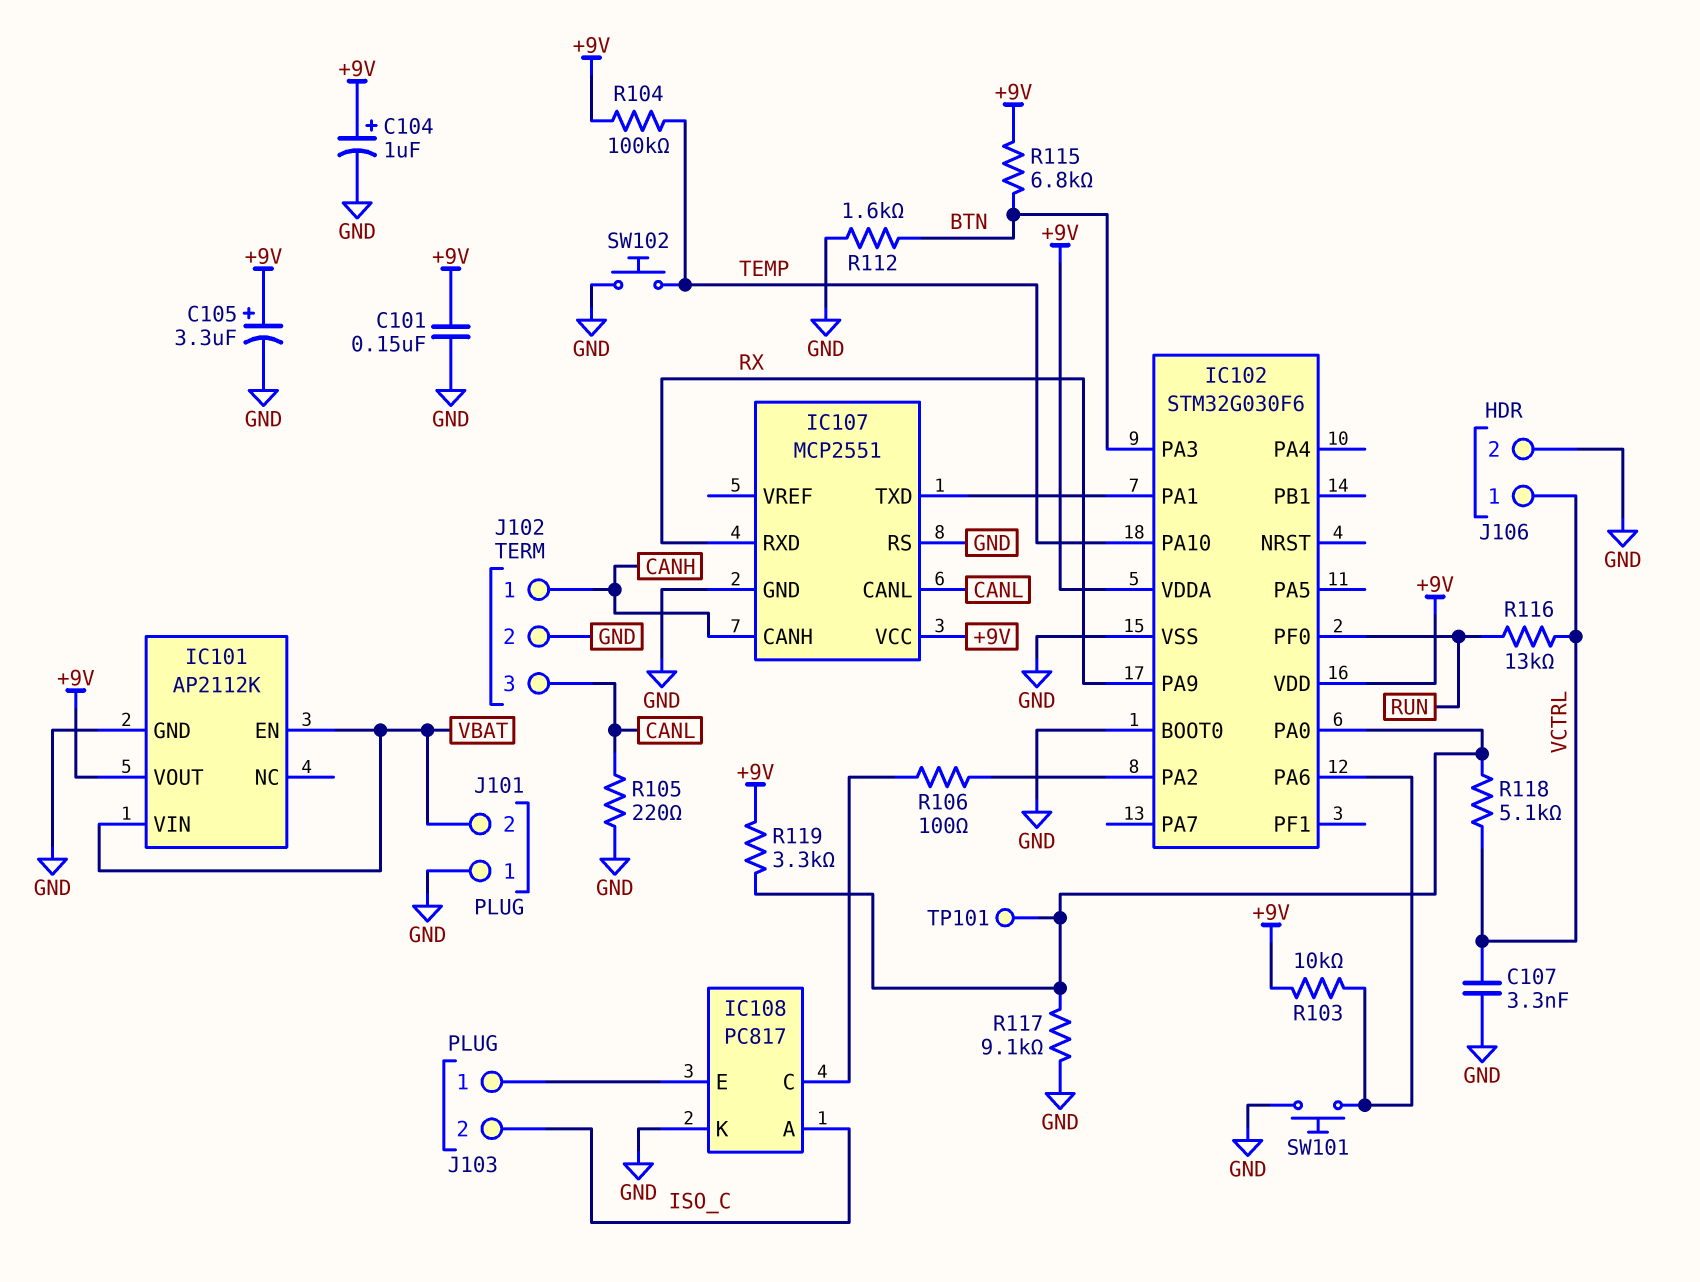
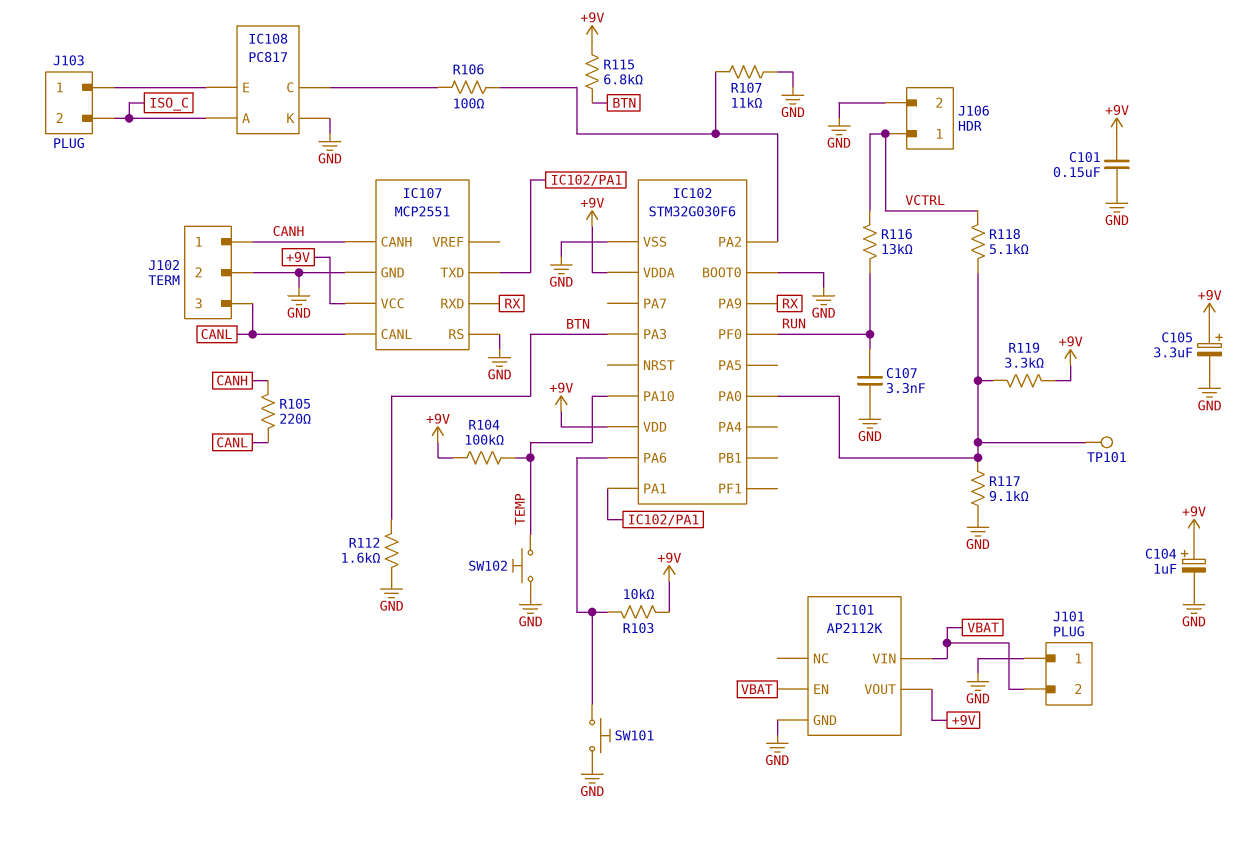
C107: 3.3nF (GND, VCTRL) -> 3.3nF (GND, RUN)
R105: 220 (CANL, GND) -> 220 (CANH, CANL)
R107: none -> 11k (GND, IC102/PA2)

